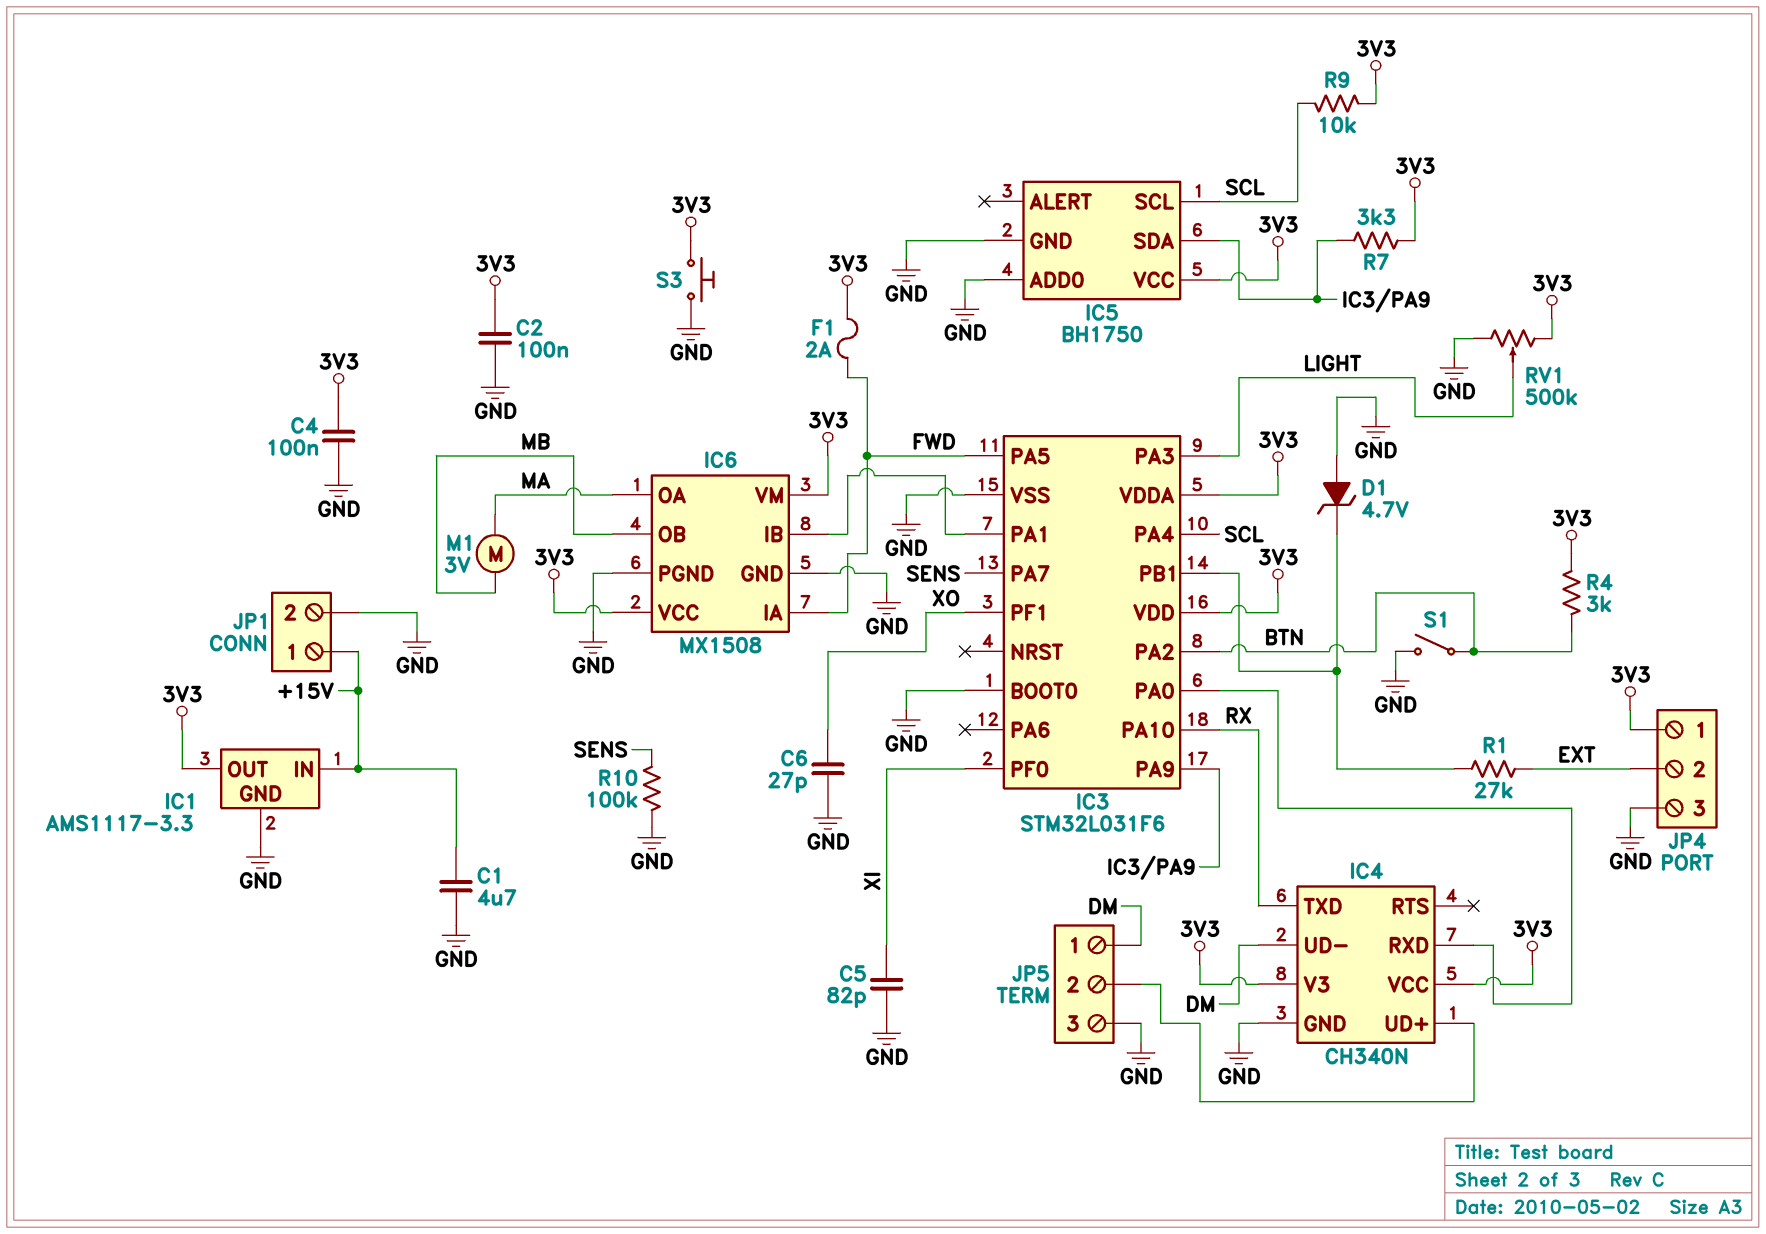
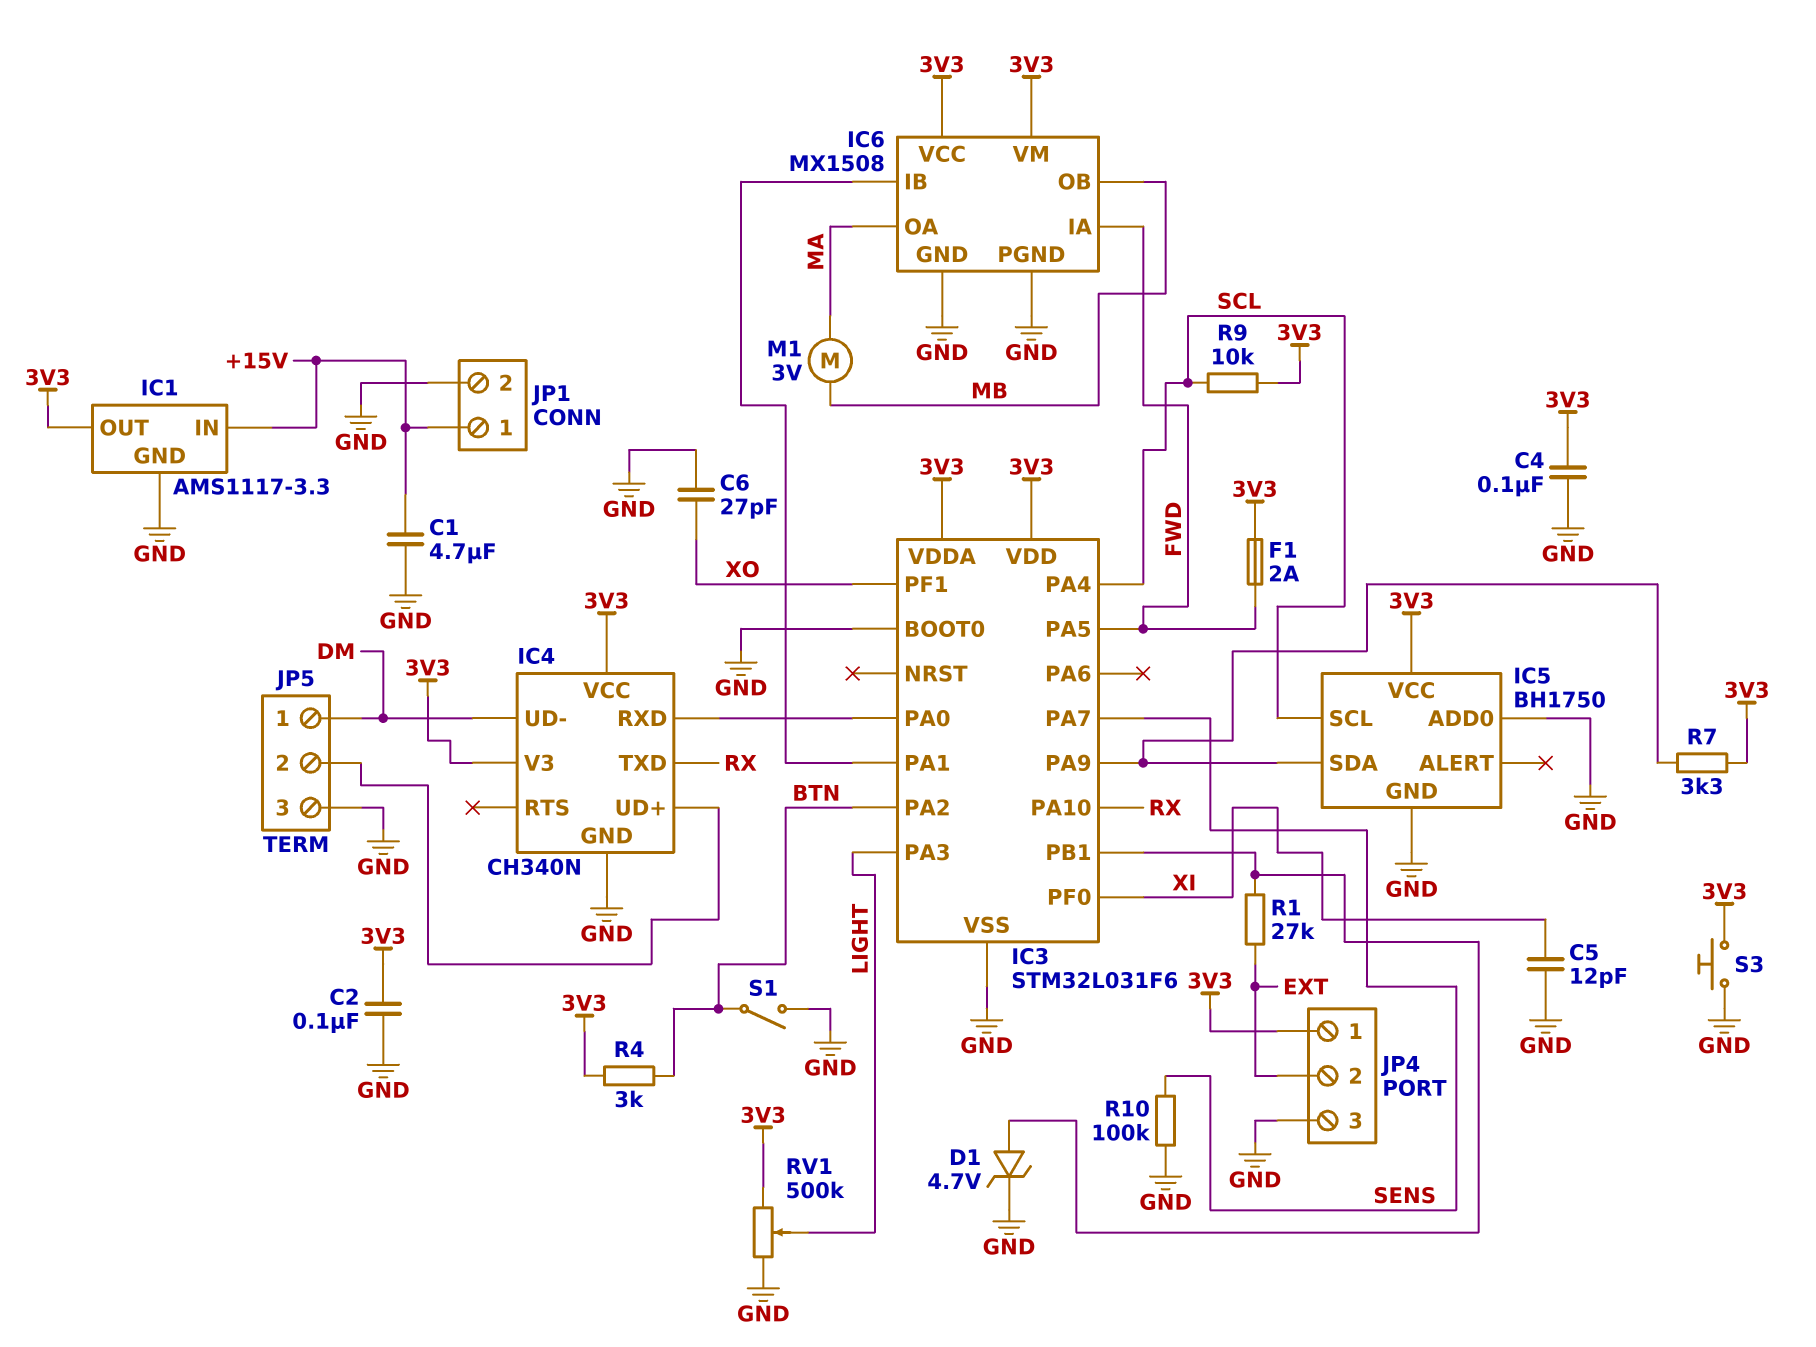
C5: 82pF (GND, XI) -> 12pF (GND, XI)
D1: zener 4.7V (A GND, K IC3/PB1) -> zener 4.7V (A IC3/PB1, K GND)

